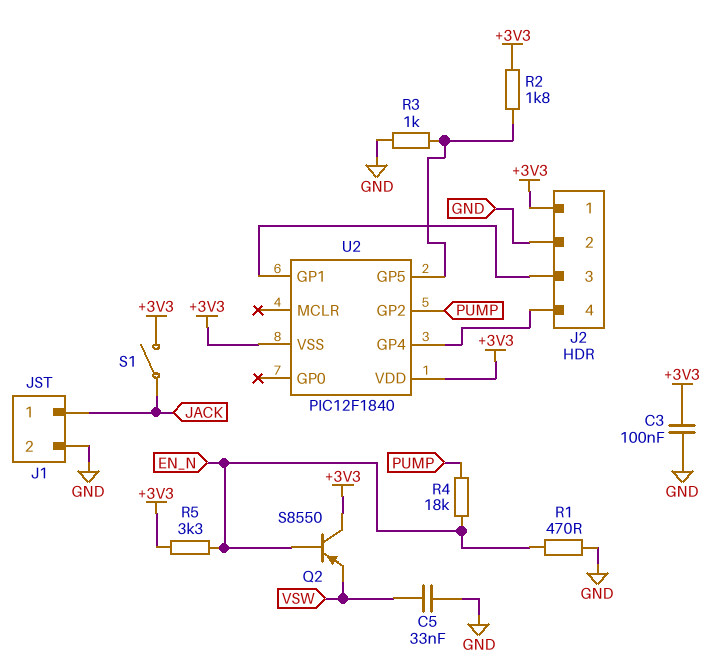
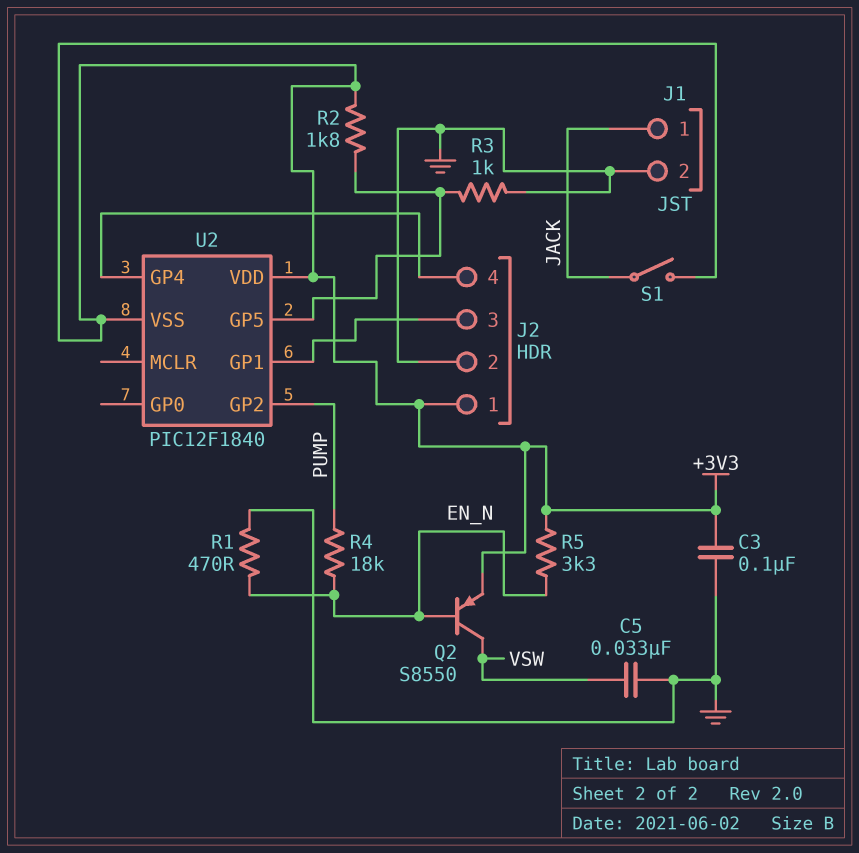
Q2: PNP S8550 (B EN_N, C +3V3, E VSW) -> PNP S8550 (B EN_N, C VSW, E +3V3)

